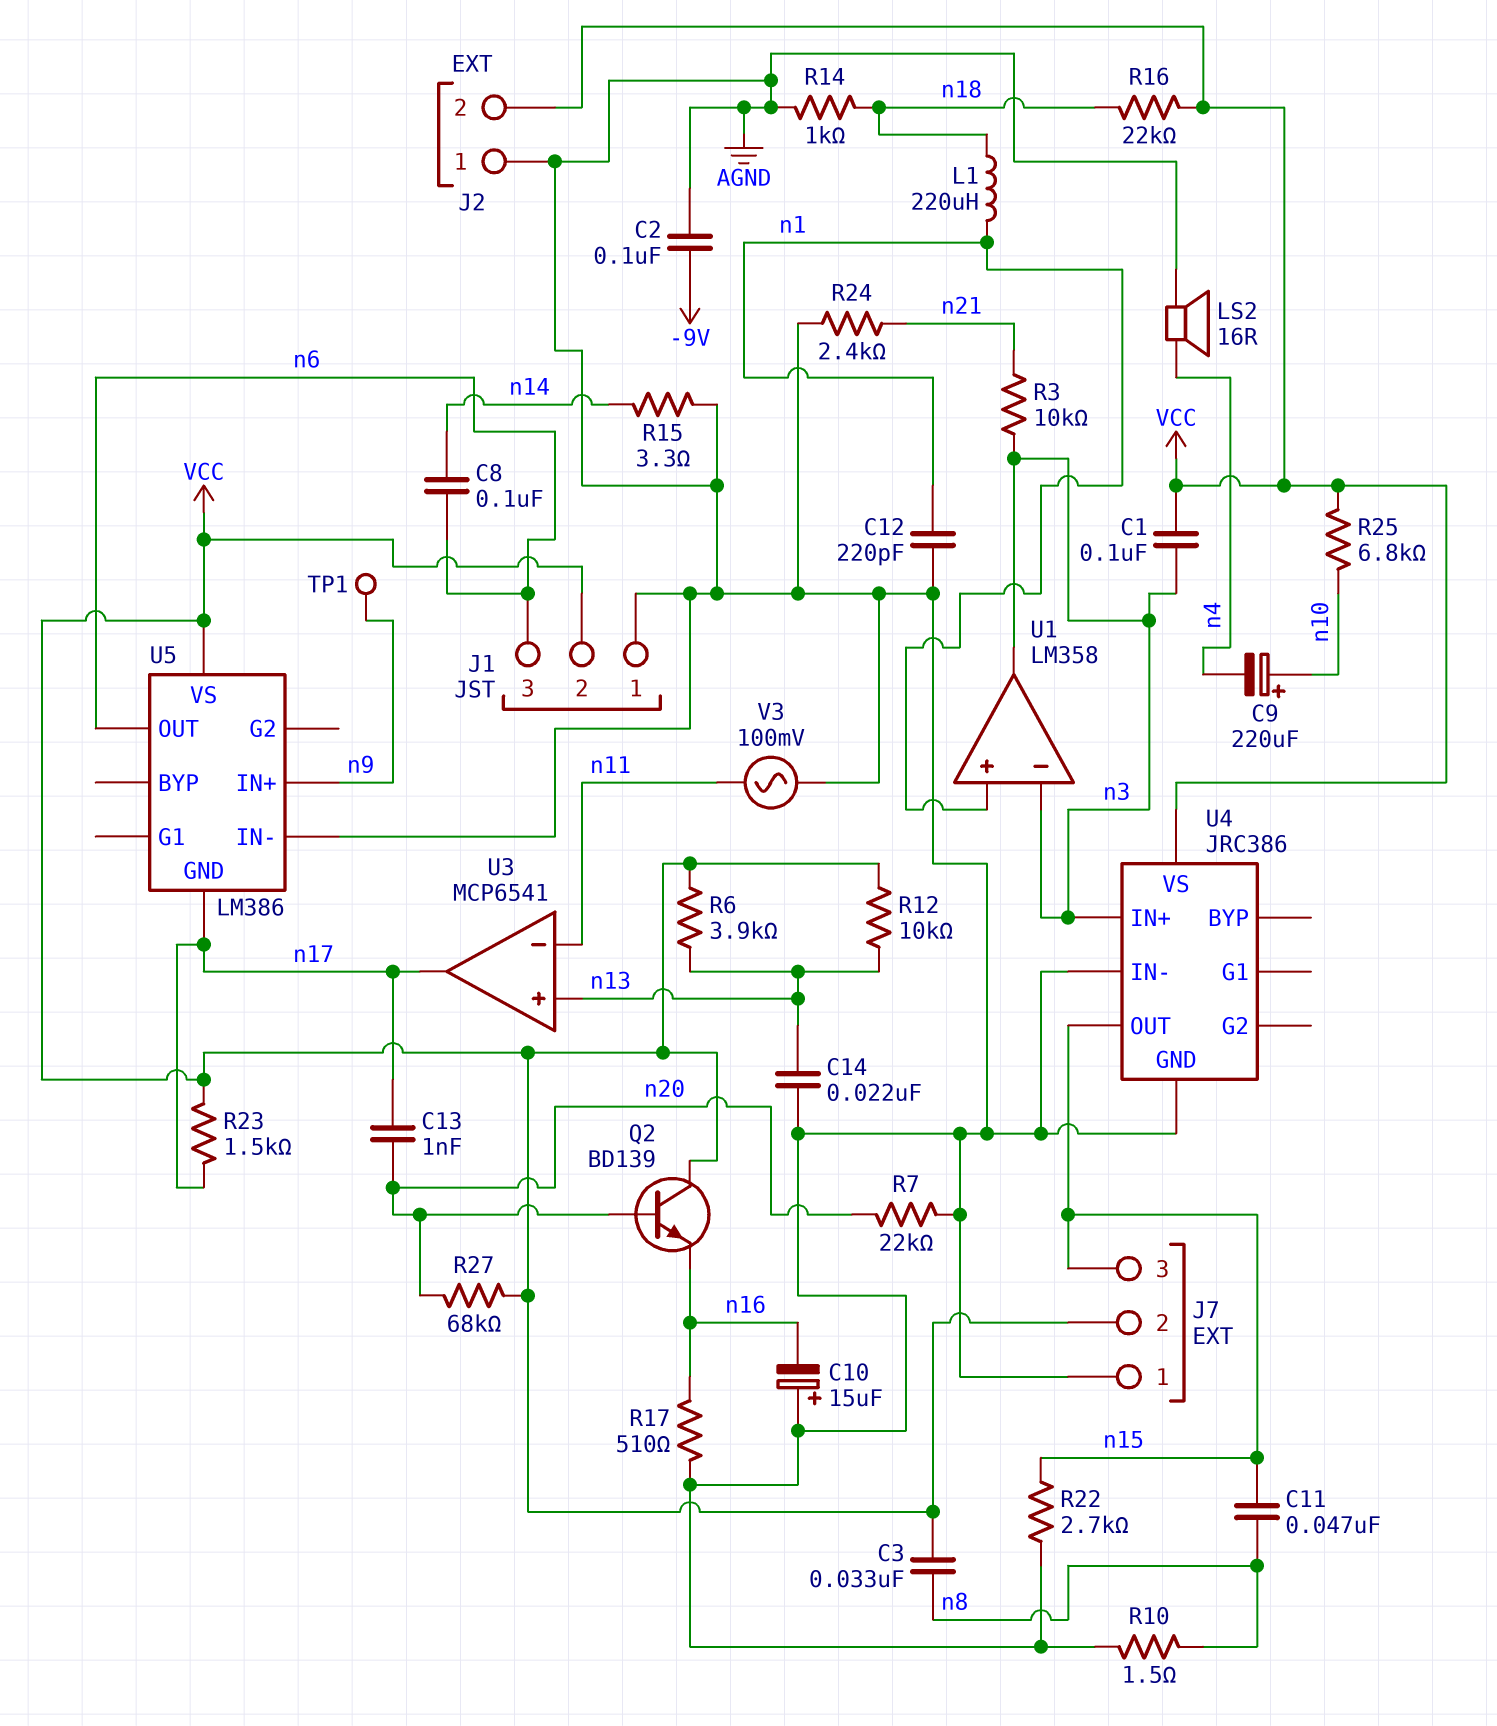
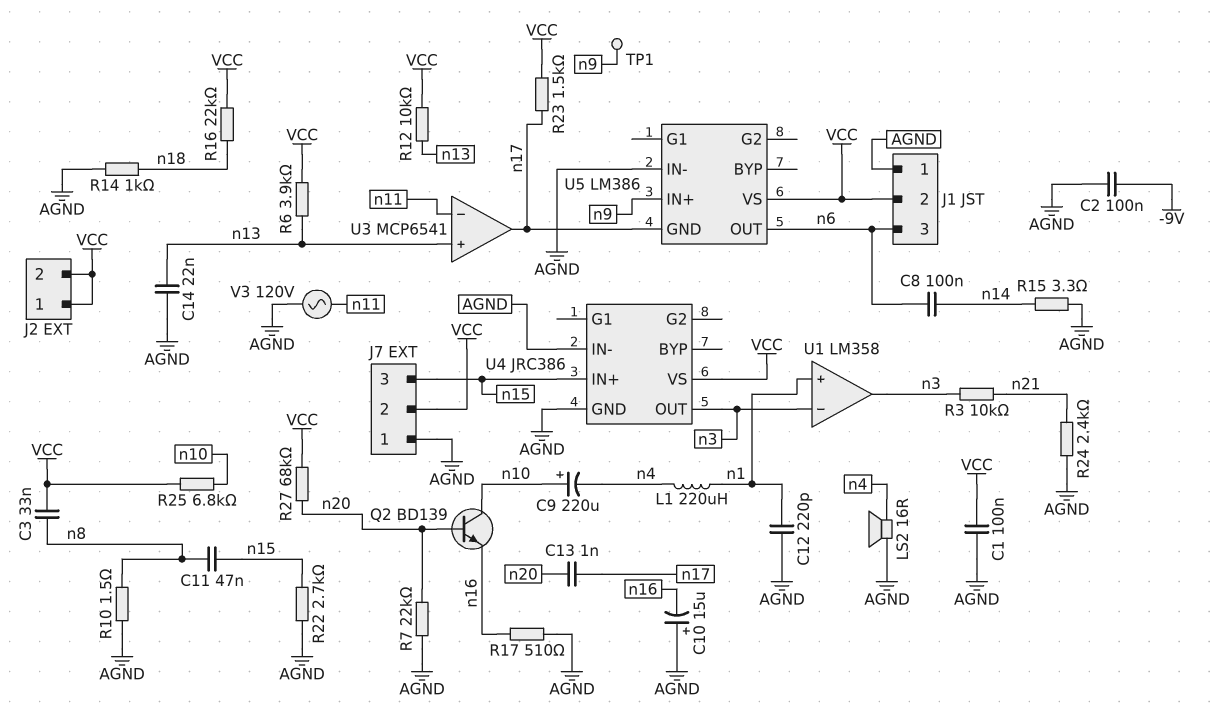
C1: 100nF (VCC, n3) -> 100nF (AGND, VCC)
J2 pin 1: AGND -> VCC
L1: 220uH (n1, n18) -> 220uH (n1, n4)
Q2: NPN BD139 (B n20, C VCC, E n16) -> NPN BD139 (B n20, C n10, E n16)
U4 pin IN+: n3 -> n15
U4 pin OUT: n15 -> n3
V3: AC 100mV (AGND, n11) -> AC 120V (AGND, n11)

